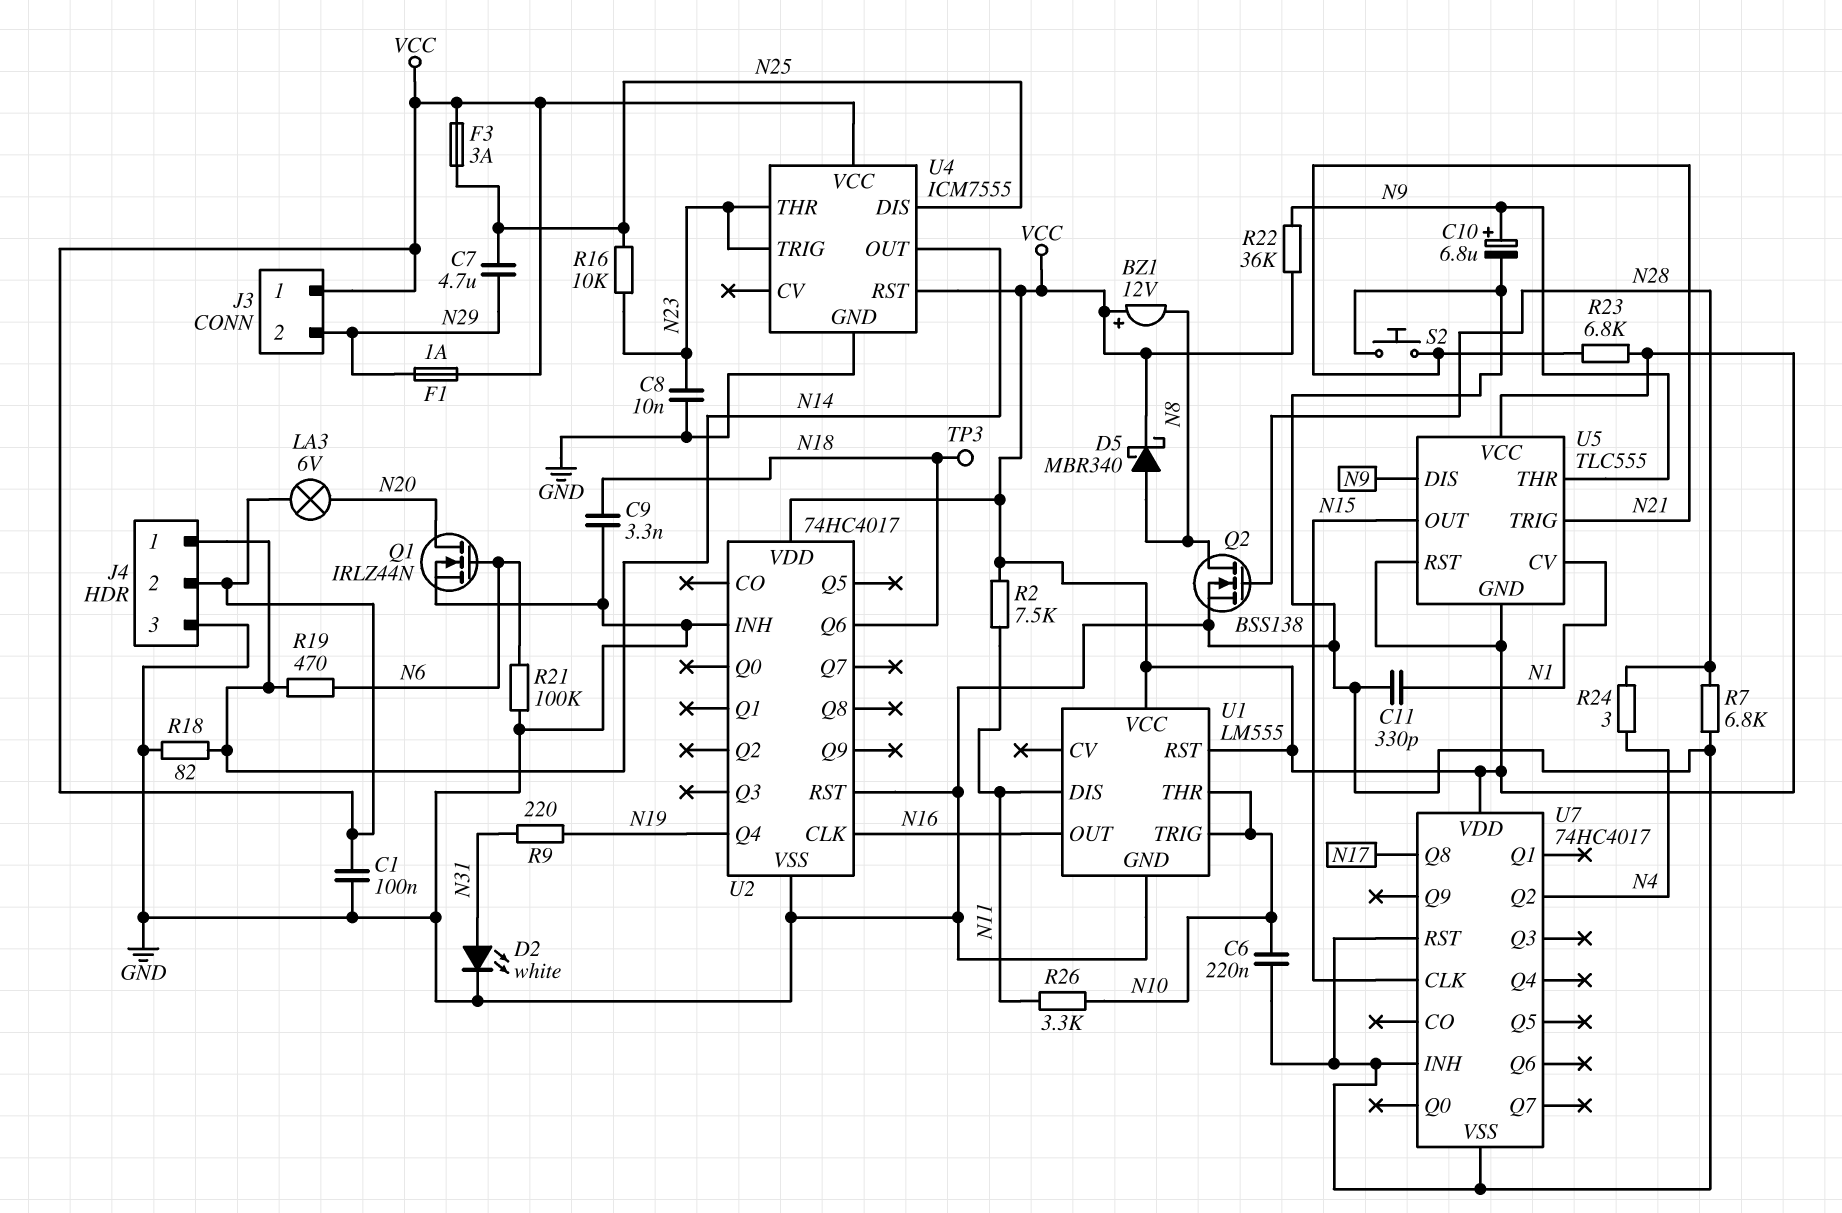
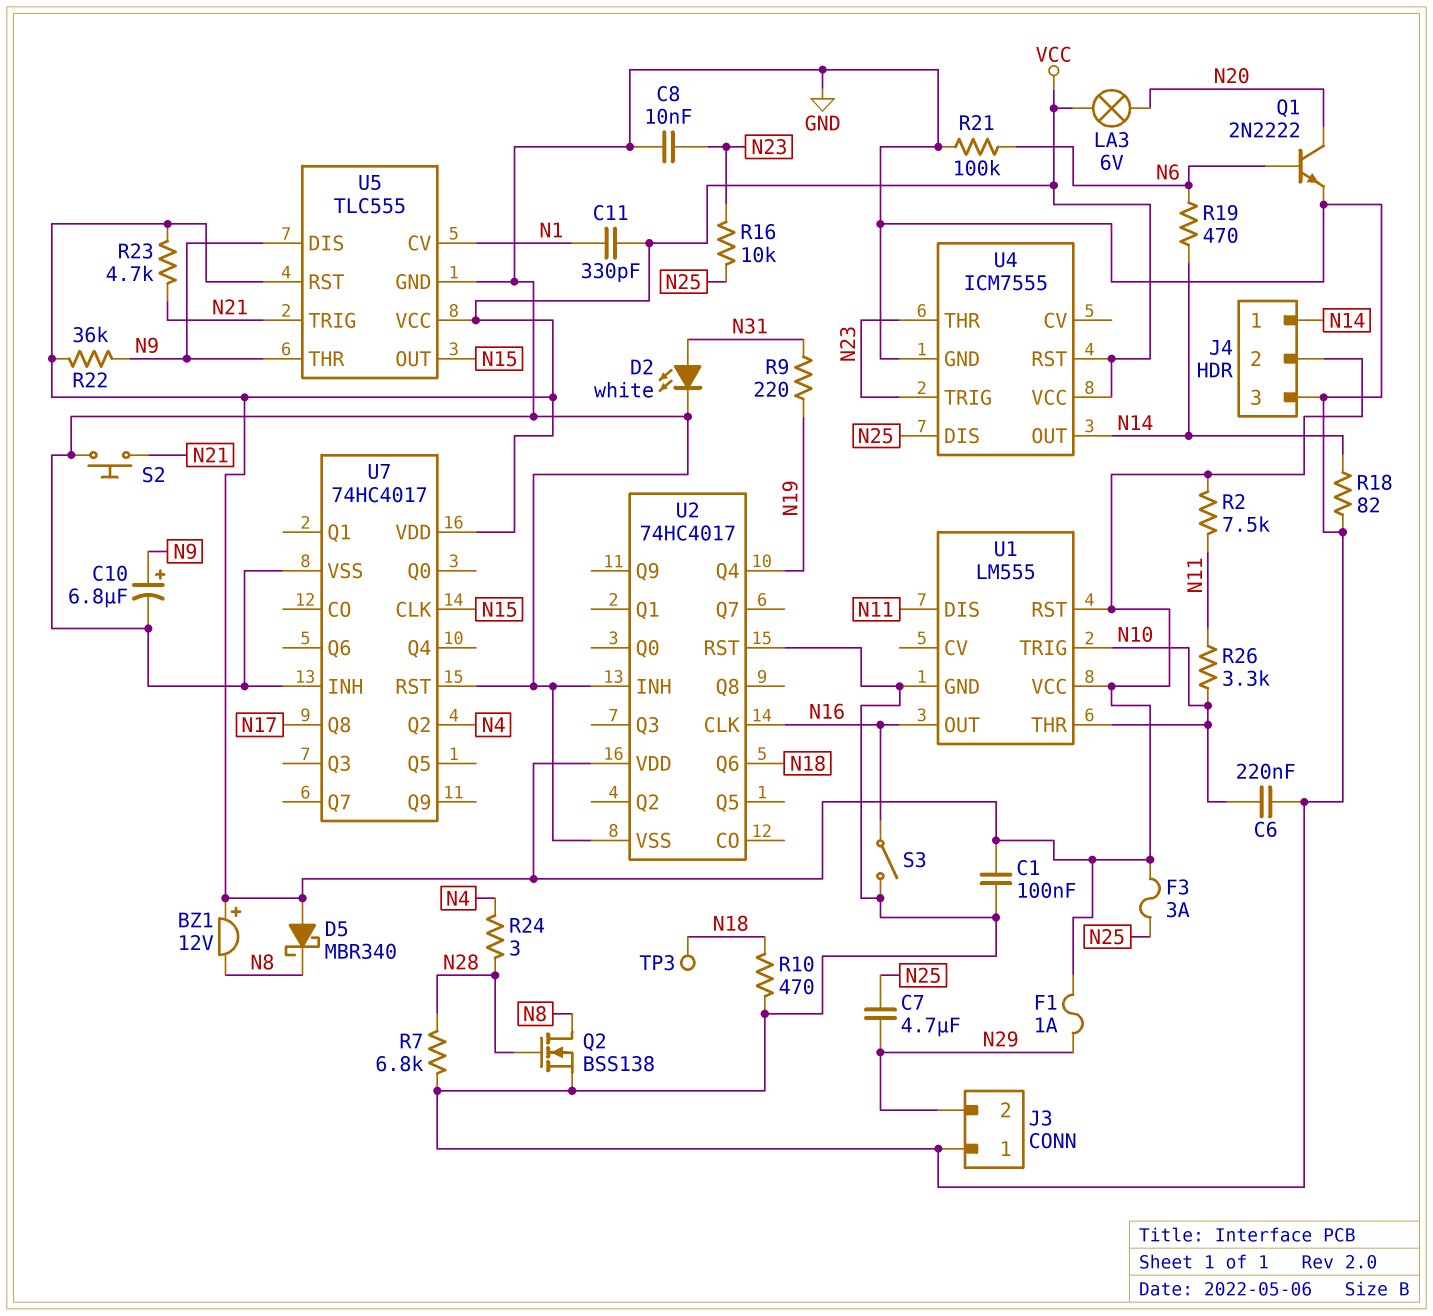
C9: 3.3nF (GND, N18) -> none
C11: 330pF (GND, N1) -> 330pF (N1, VCC)
D5: schottky MBR340 (A N8, K VCC) -> schottky MBR340 (A VCC, K N8)
J3 pin 1: VCC -> GND
Q1: NMOS IRLZ44N (G N6, D N20, S GND) -> NPN 2N2222 (B N6, C N20, E GND)
R10: none -> 470 (GND, N18)
R23: 6.8k (N21, VCC) -> 4.7k (N21, VCC)
S3: none -> switch (GND, N16)
U5 pin GND: VCC -> GND

